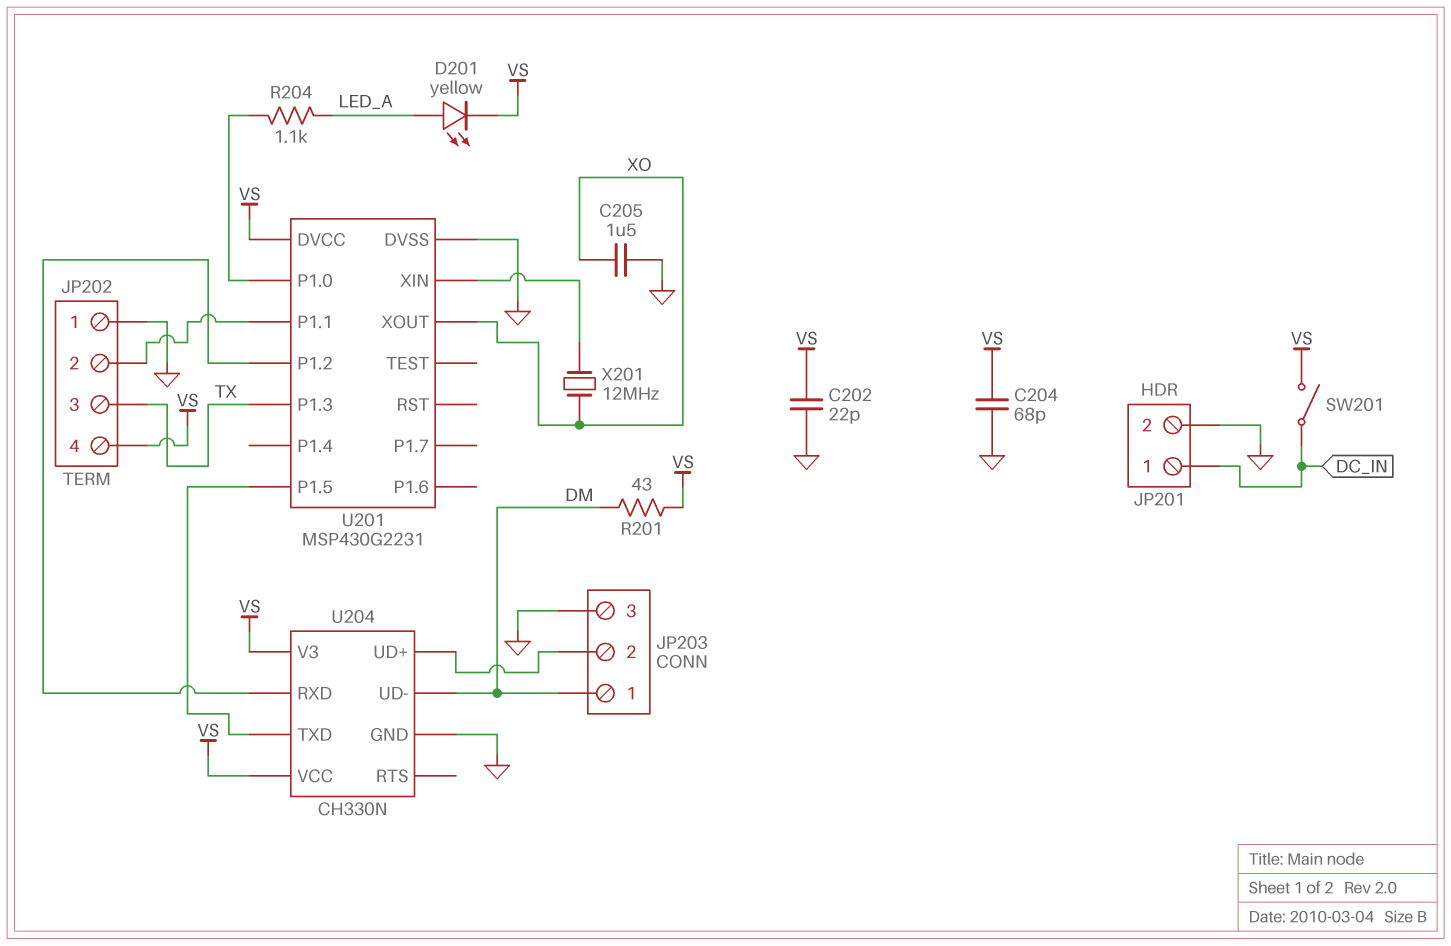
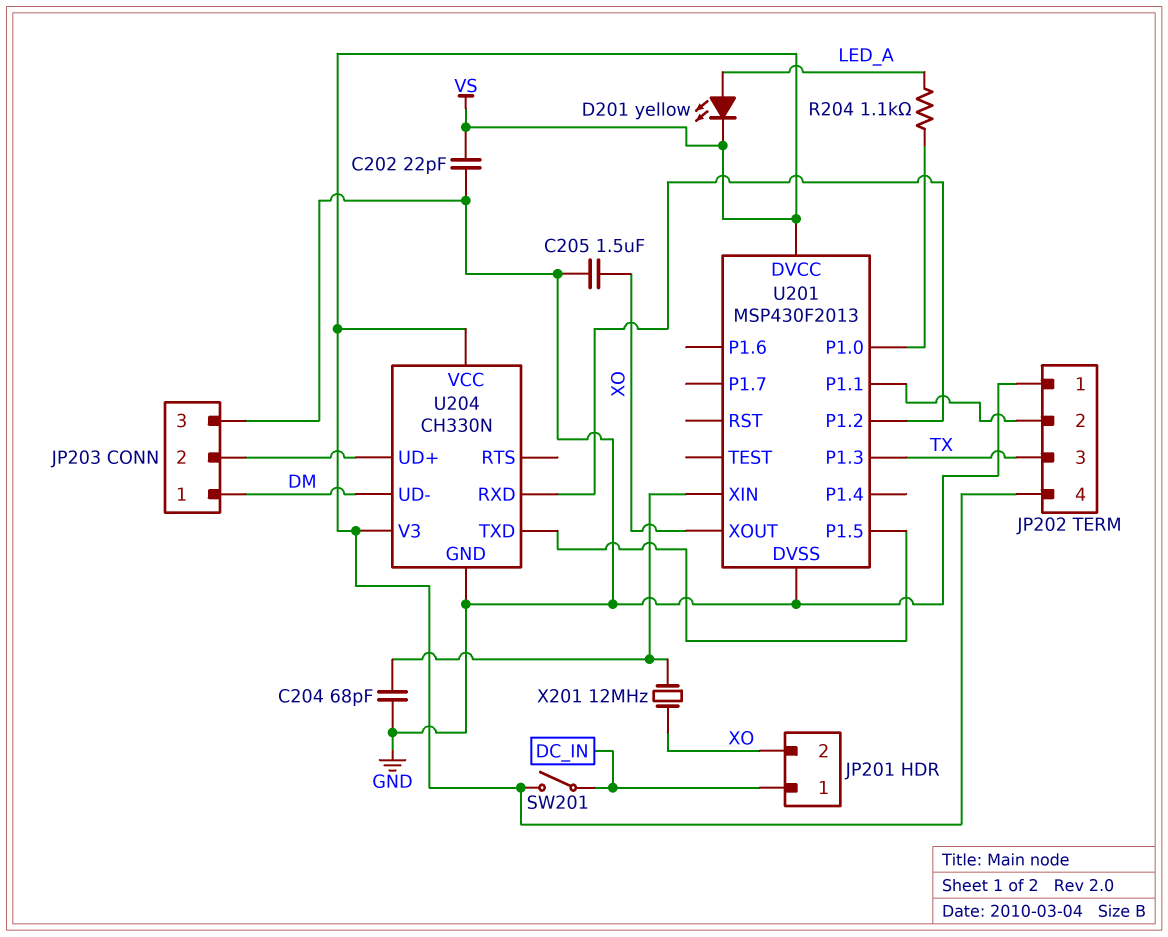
C204: 68pF (GND, VS) -> 68pF (GND, U201/XIN)
JP201 pin 2: GND -> XO
R201: 43 (DM, VS) -> none
U201: MSP430G2231 -> MSP430F2013

